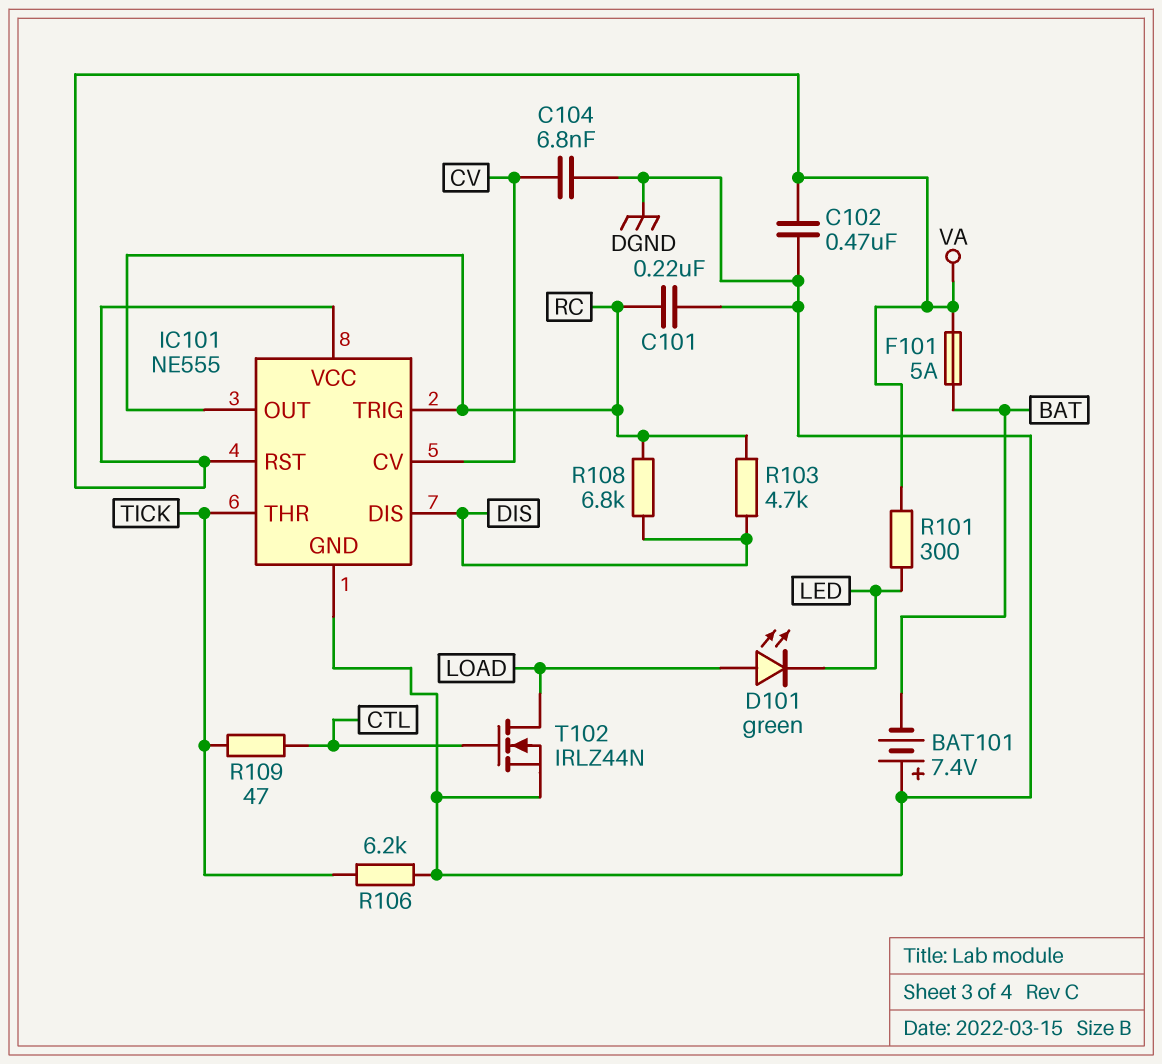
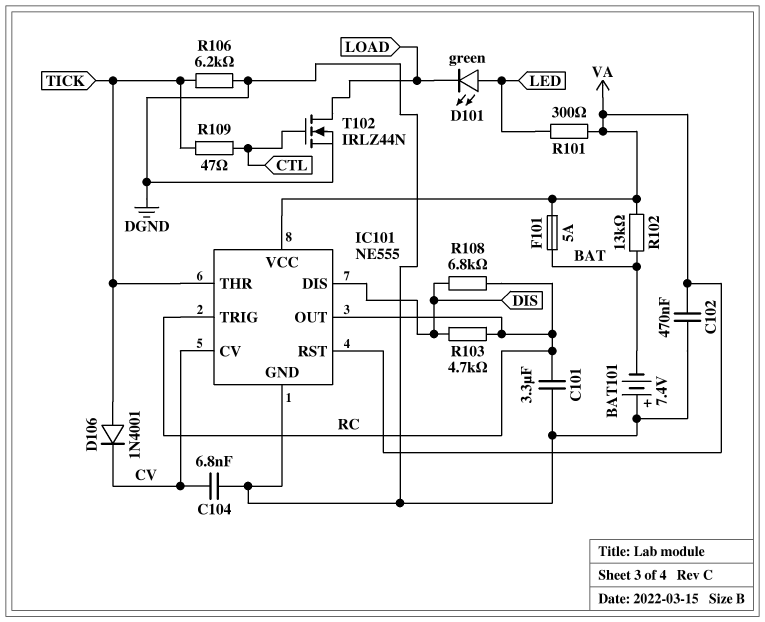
C101: 220nF (DGND, RC) -> 3.3uF (DGND, RC)
D101: LED green (A LOAD, K LED) -> LED green (A LED, K LOAD)
D106: none -> diode 1N4001 (A TICK, K CV)
R102: none -> 13k (BAT, VA)

